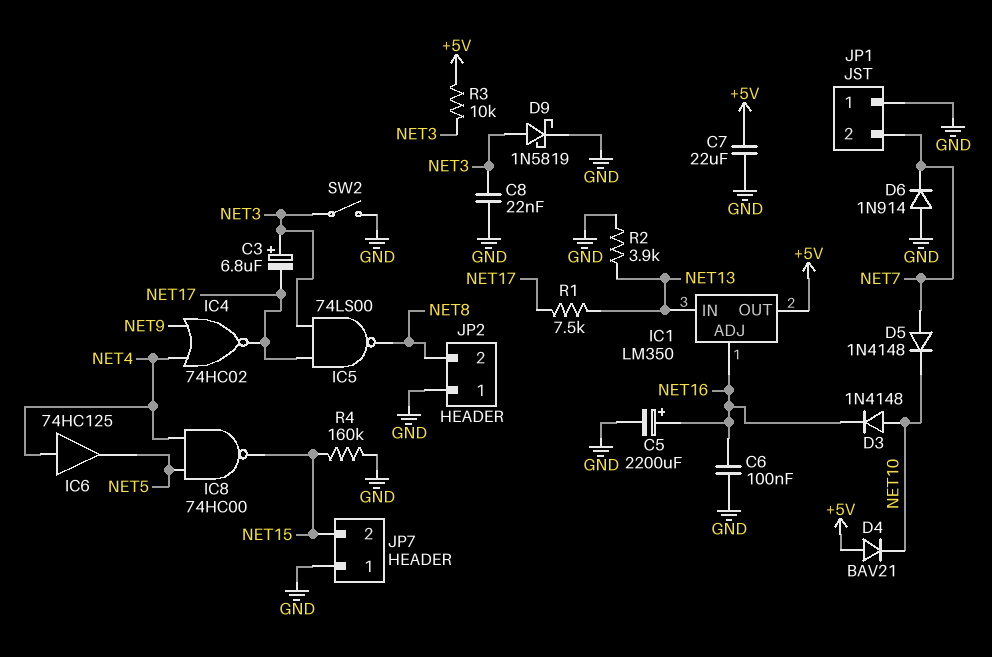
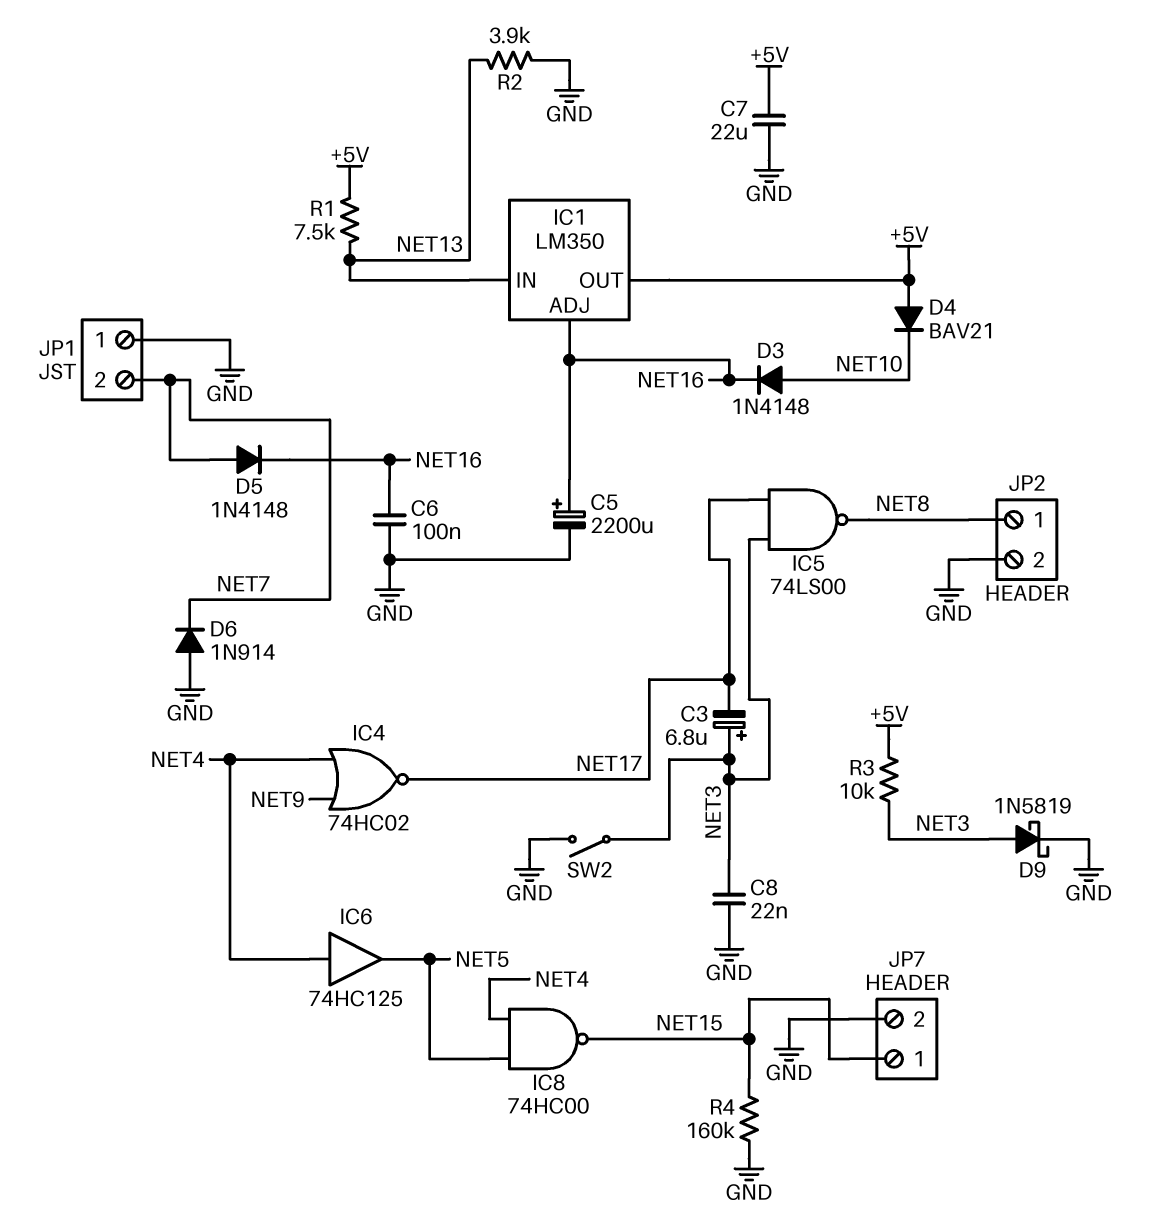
D5: diode 1N4148 (A NET7, K NET10) -> diode 1N4148 (A NET7, K NET16)
JP2 pin 1: GND -> NET8
JP2 pin 2: NET8 -> GND
JP7 pin 1: GND -> NET15
JP7 pin 2: NET15 -> GND
R1: 7.5k (NET13, NET17) -> 7.5k (+5V, NET13)

